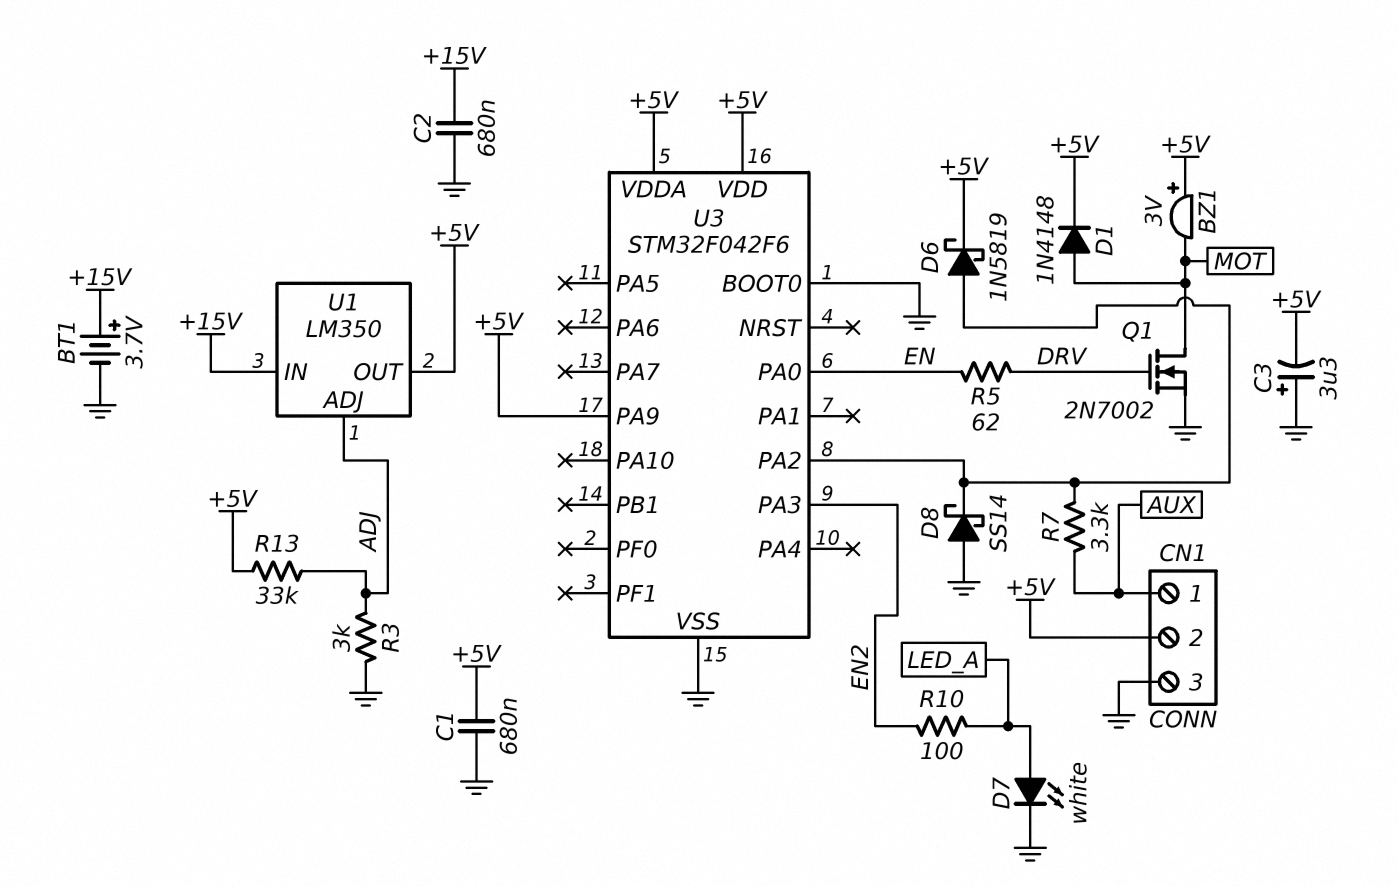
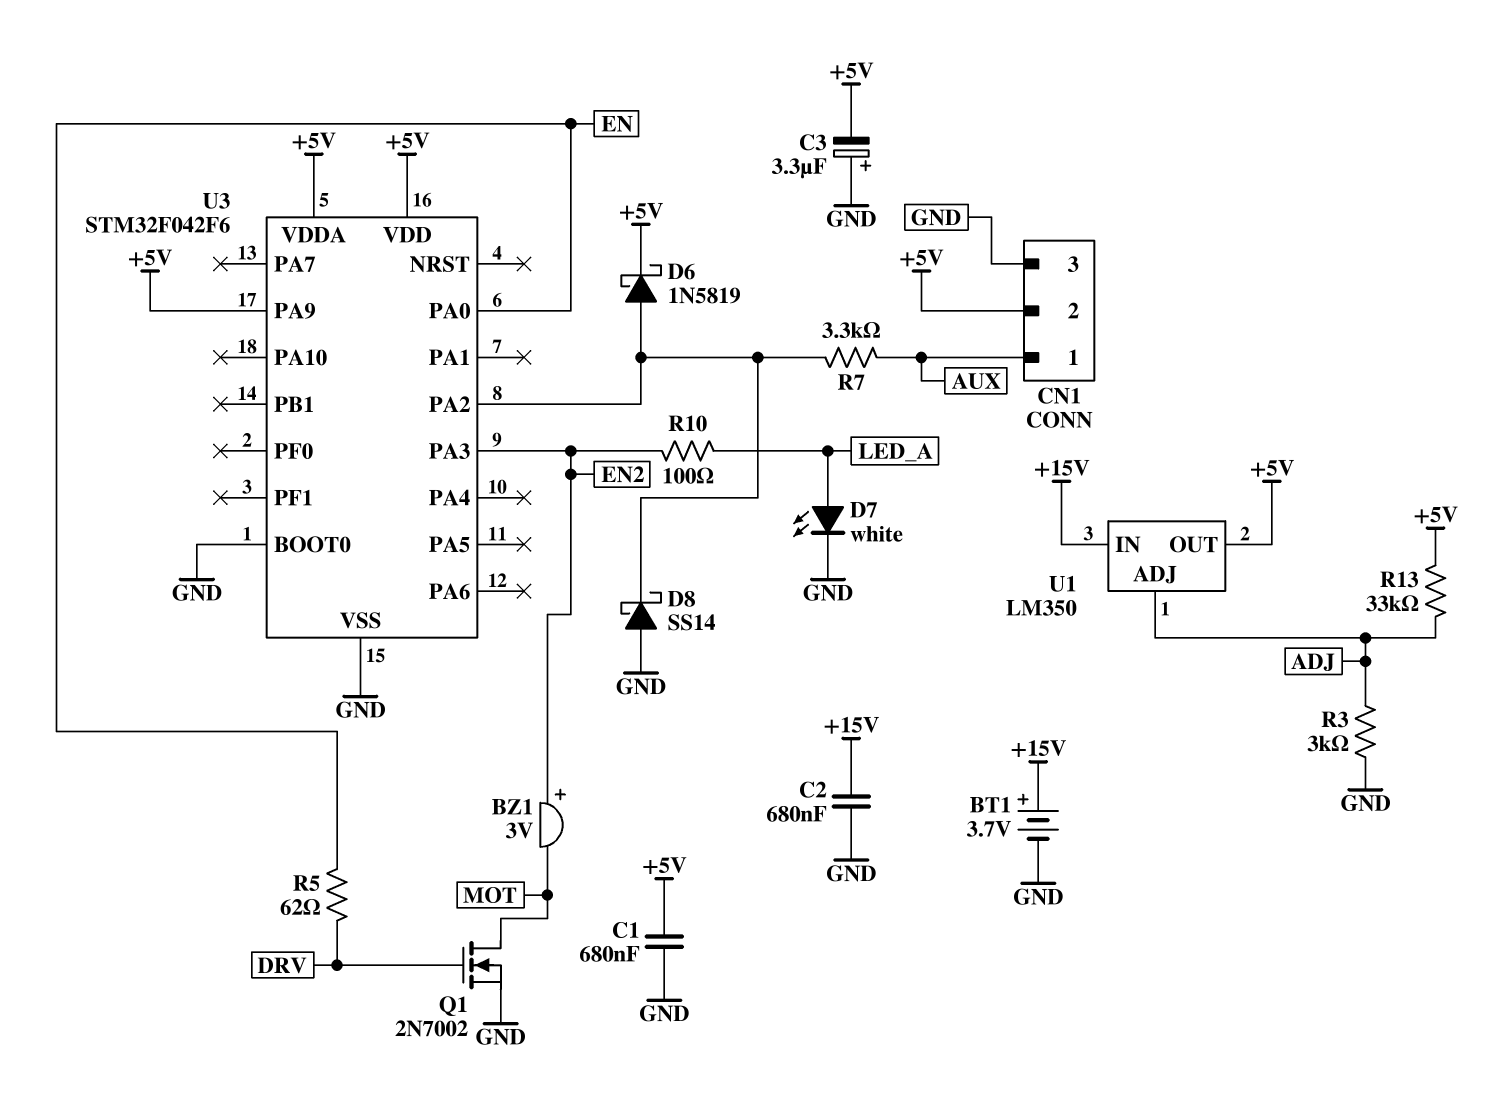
BZ1: buzzer 3V (plus +5V, minus MOT) -> buzzer 3V (plus EN2, minus MOT)
D1: diode 1N4148 (A MOT, K +5V) -> none

